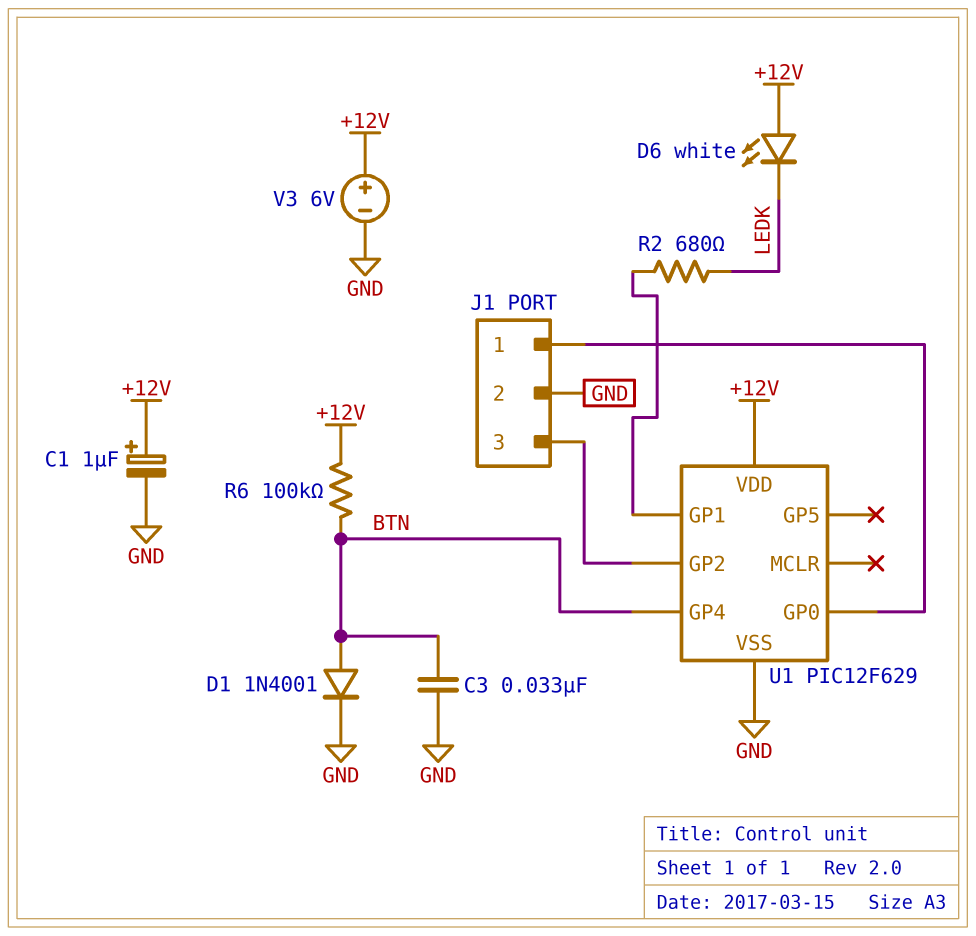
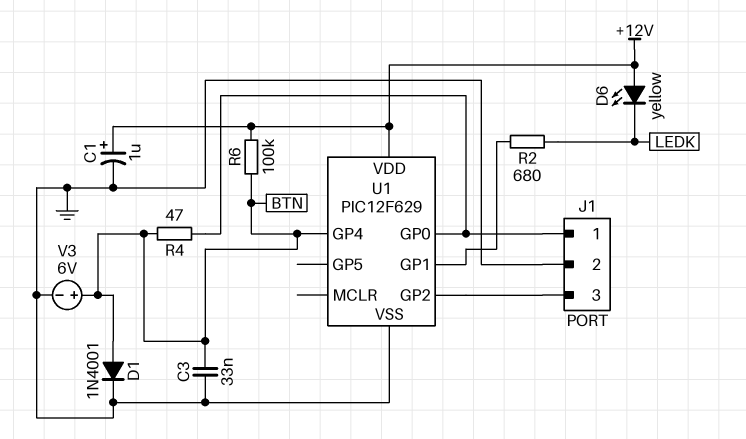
D6: LED white (A +12V, K LEDK) -> LED yellow (A +12V, K LEDK)
R4: none -> 47 (BTN, J1/1)
V3: 6V (plus +12V, minus GND) -> 6V (plus BTN, minus GND)

